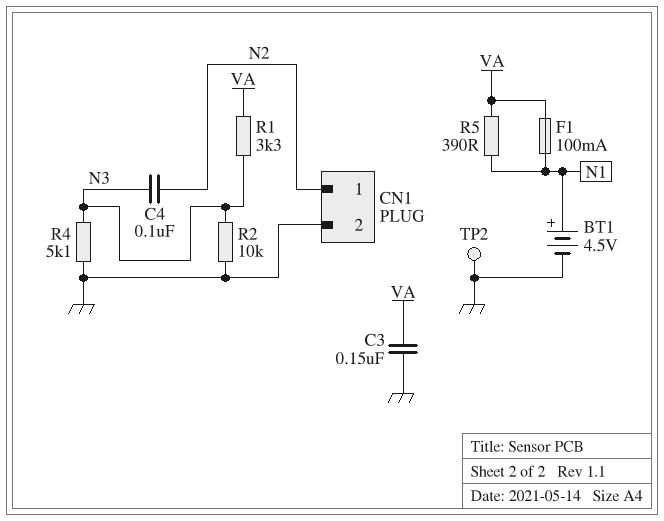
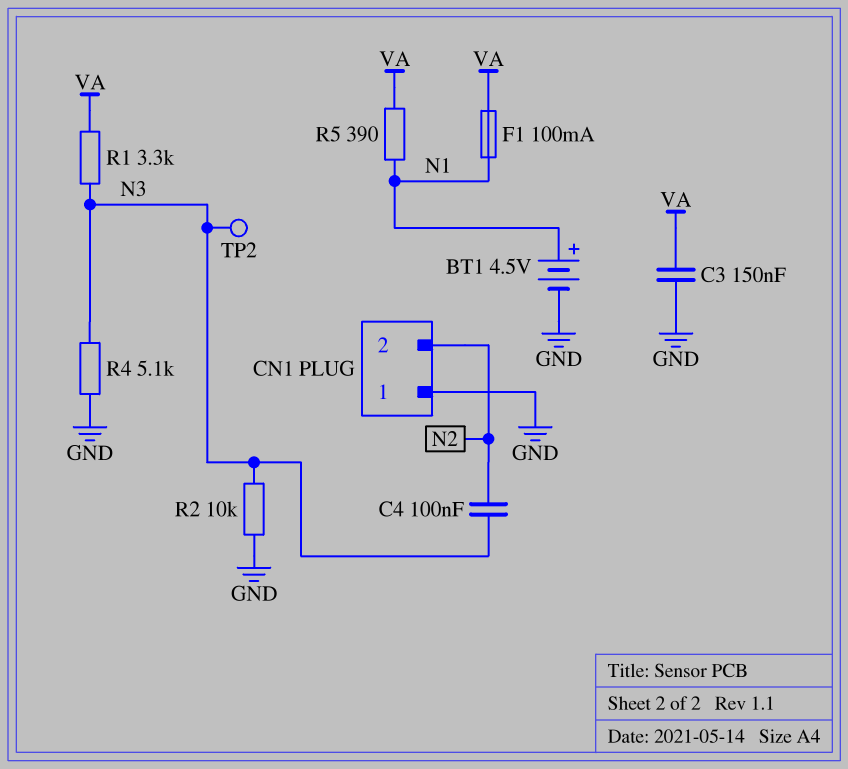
CN1 pin 1: N2 -> GND
CN1 pin 2: GND -> N2
TP2: test point (GND) -> test point (N3)

